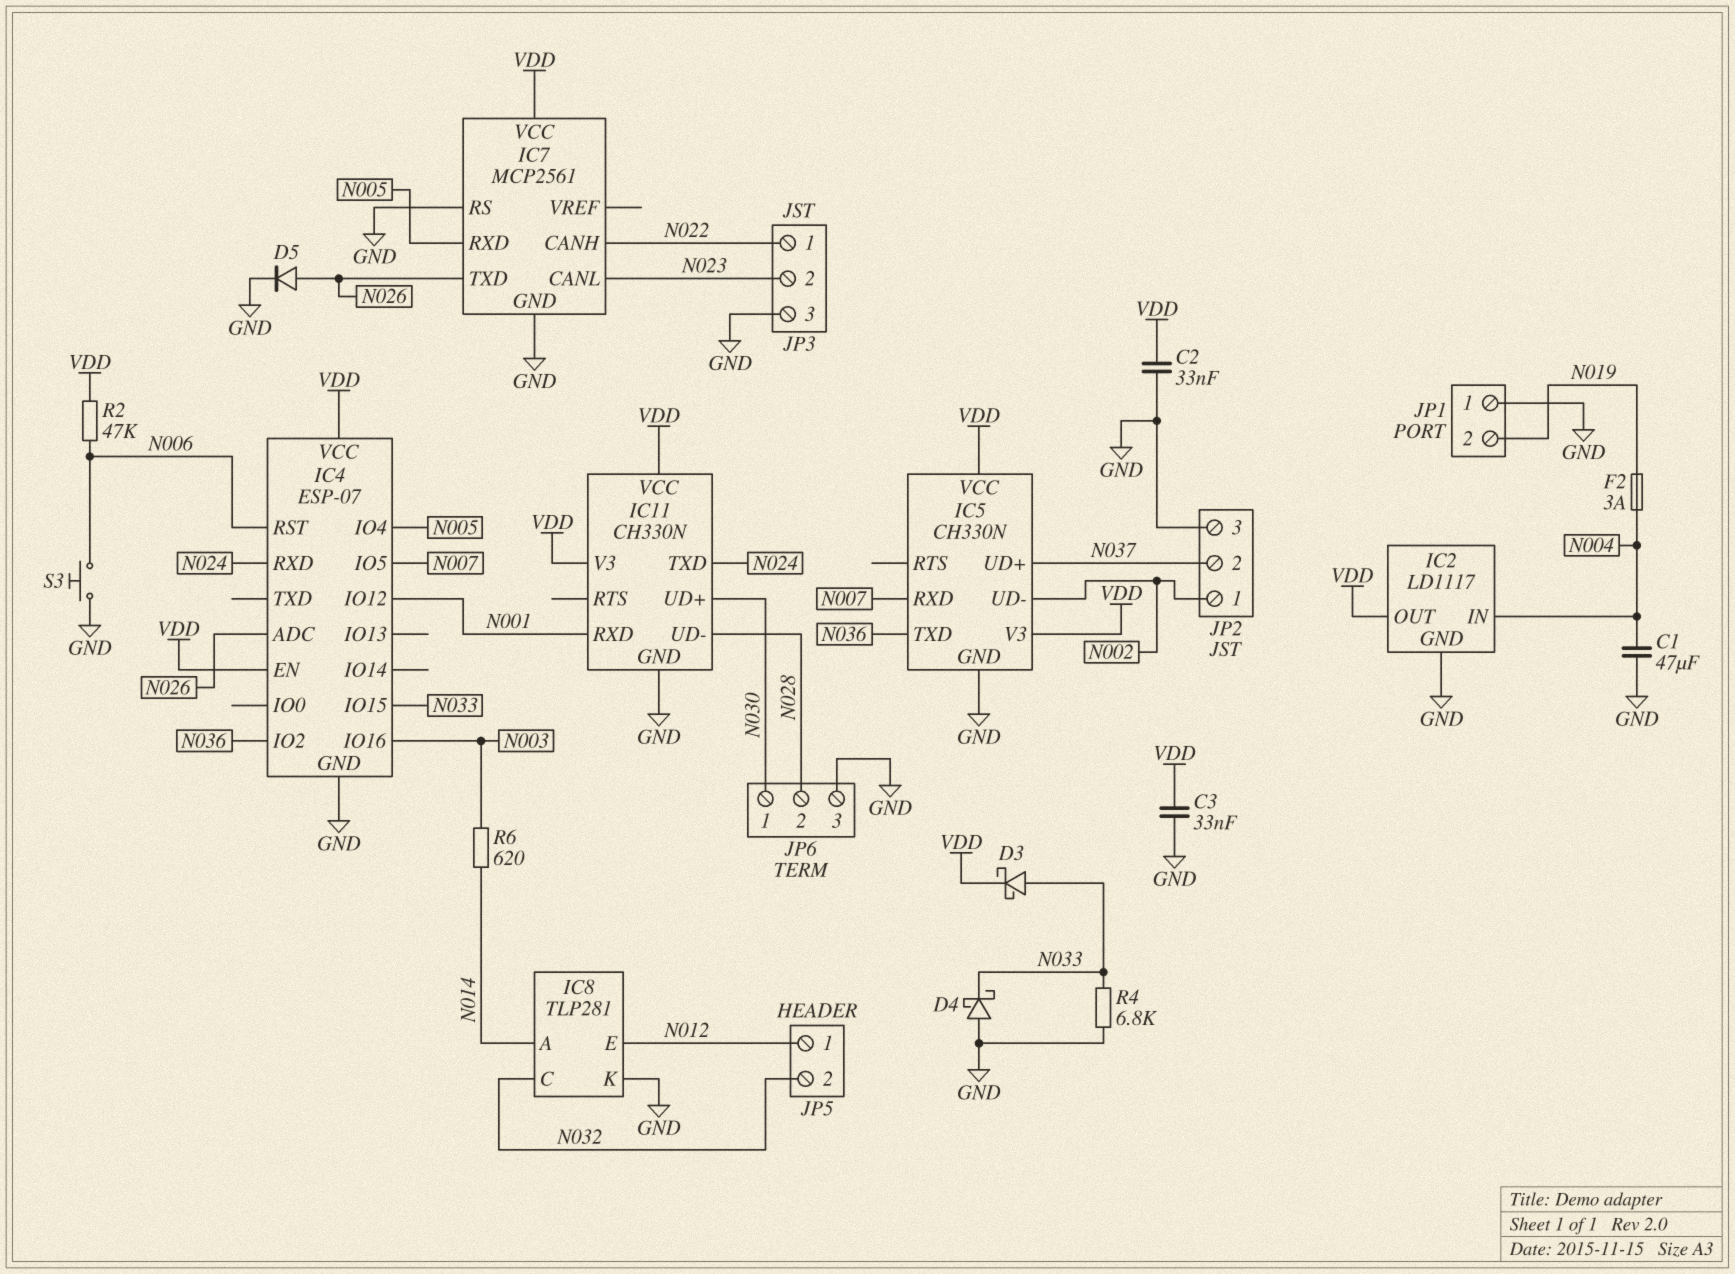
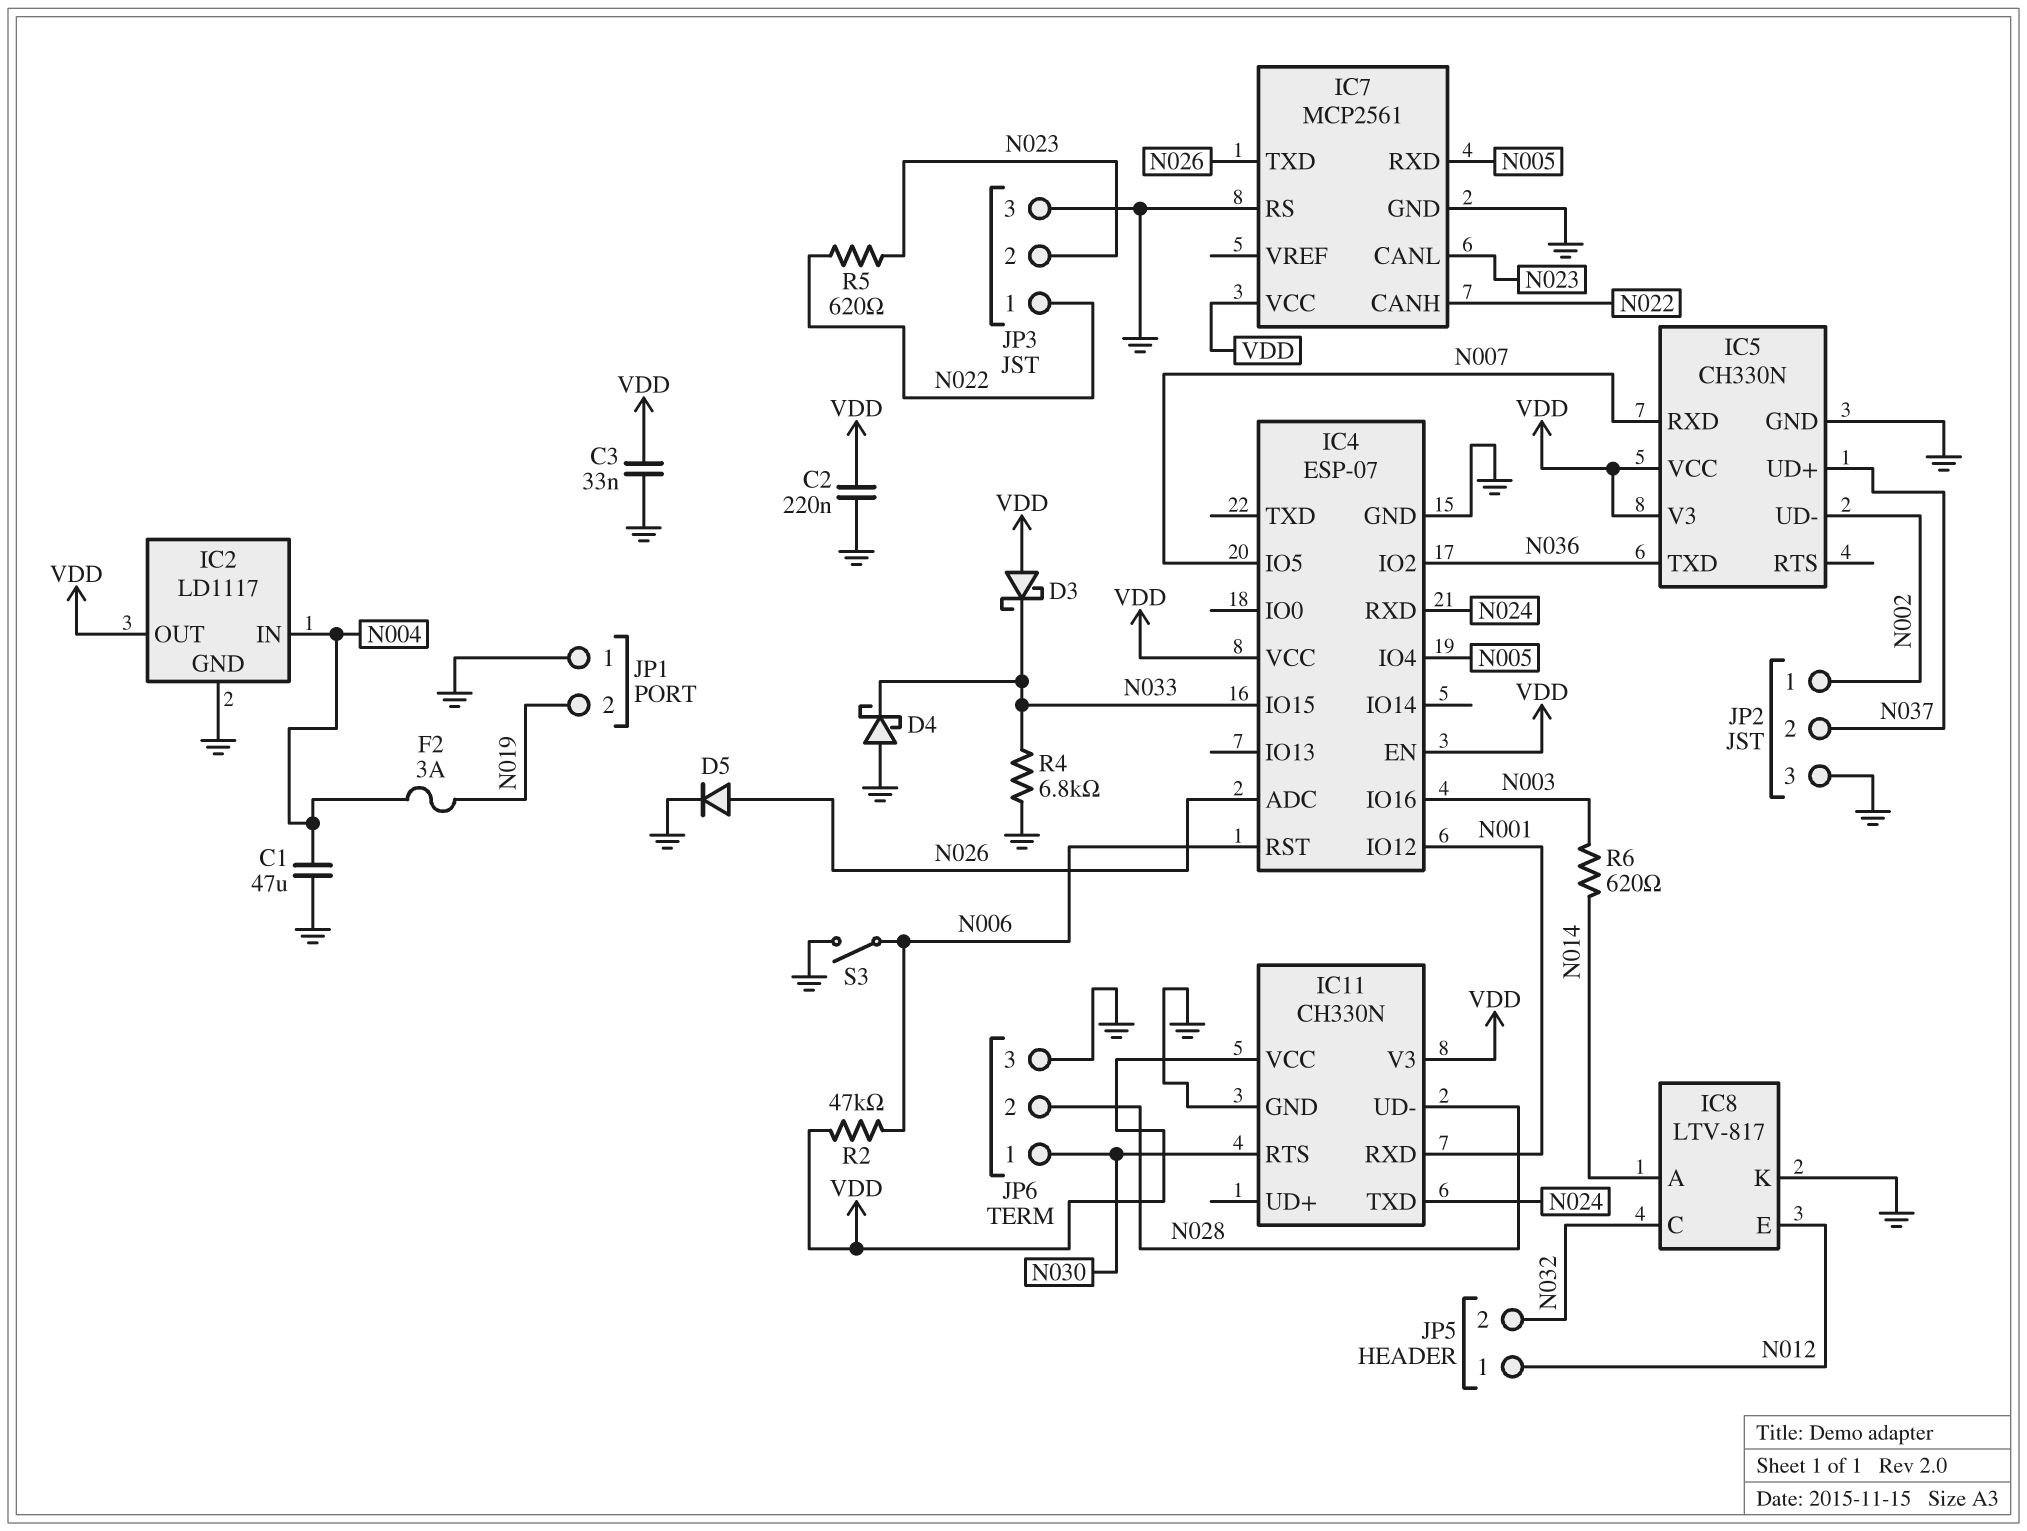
C2: 33nF (GND, VDD) -> 220nF (GND, VDD)
D3: schottky (A N033, K VDD) -> schottky (A VDD, K N033)
IC8: TLP281 -> LTV-817
IC11 pin RTS: none -> N030
IC11 pin UD+: N030 -> none
R5: none -> 620 (N022, N023)
S3: button (GND, N006) -> switch (GND, N006)

